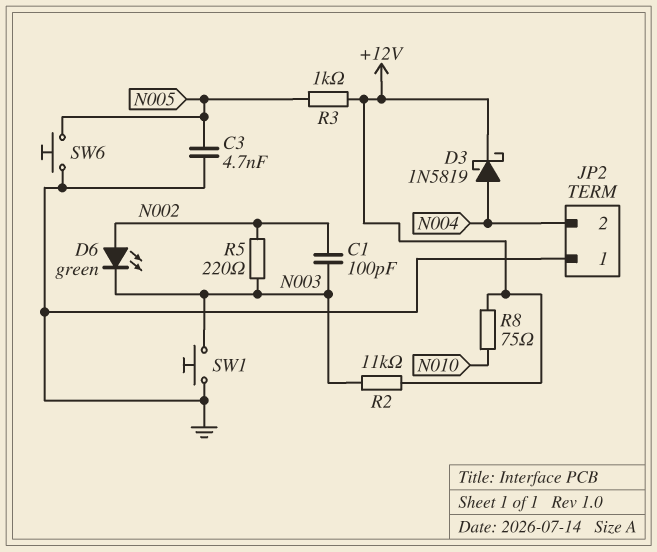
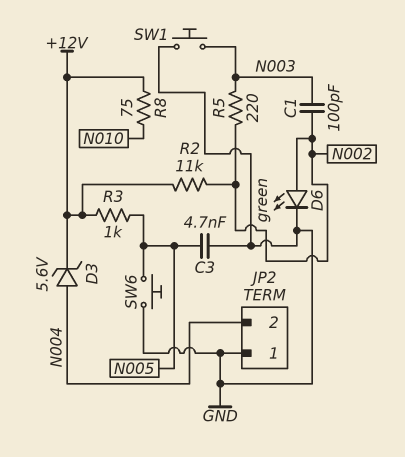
D3: schottky 1N5819 (A N004, K +12V) -> zener 5.6V (A N004, K +12V)
D6: LED green (A N002, K N003) -> LED green (A N002, K GND)
R2: 11k (+12V, N003) -> 11k (+12V, N002)

